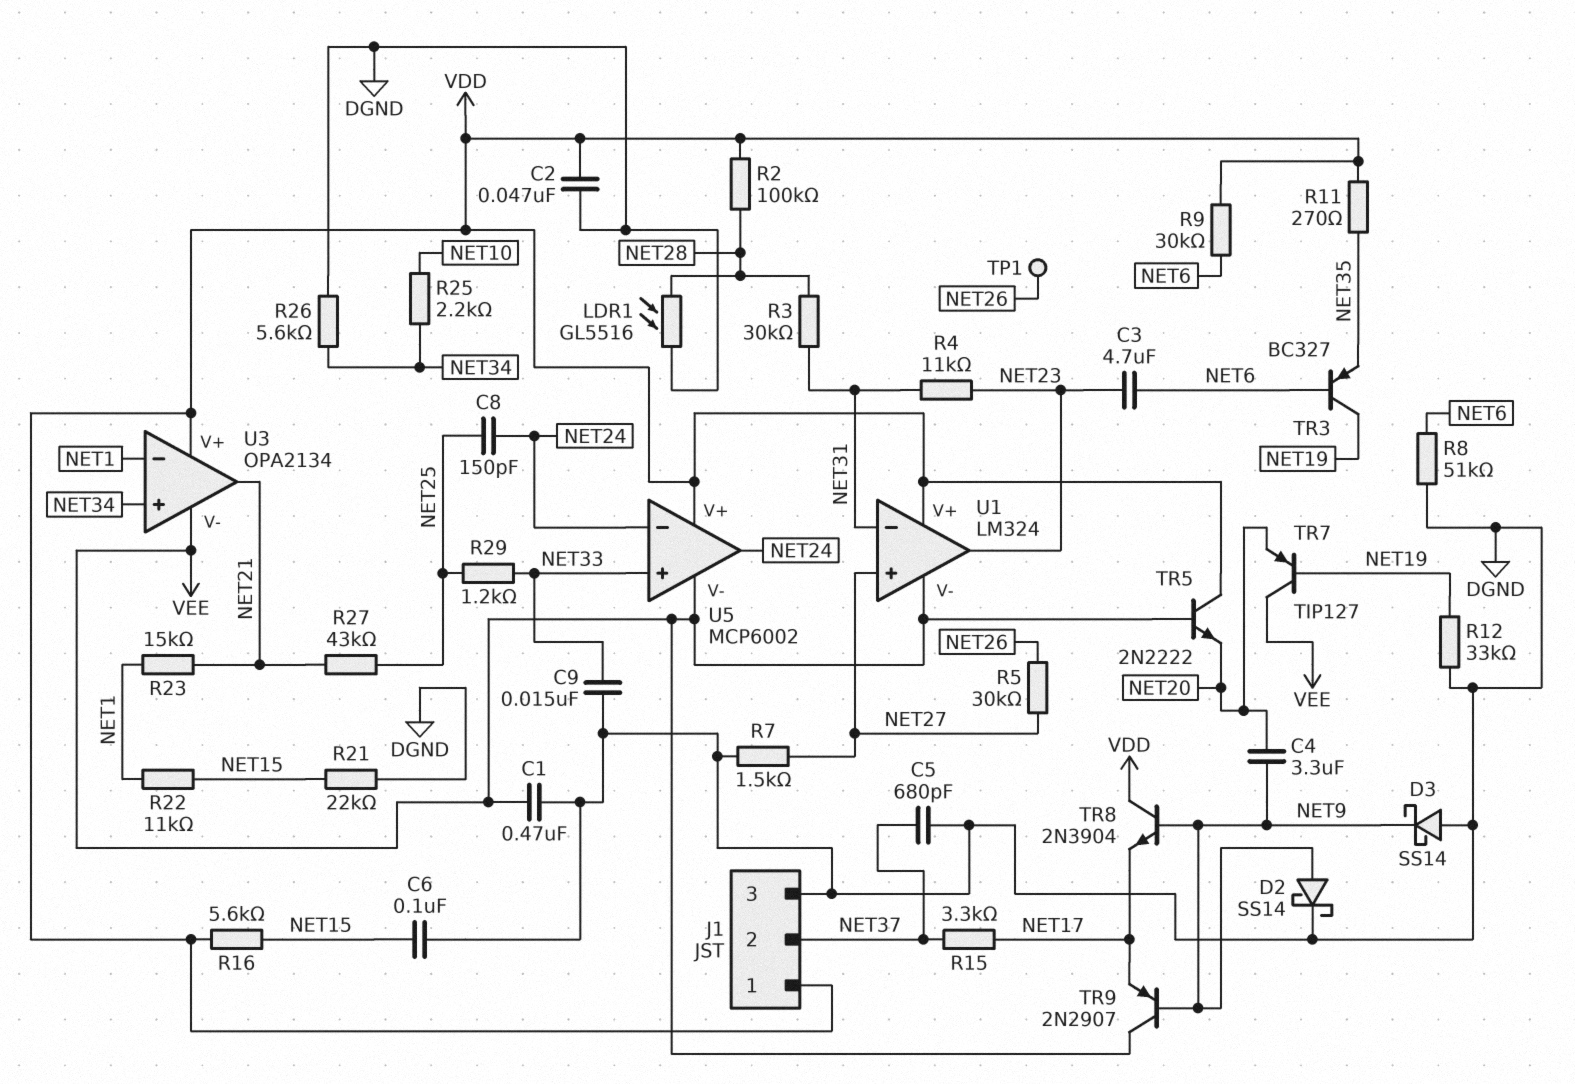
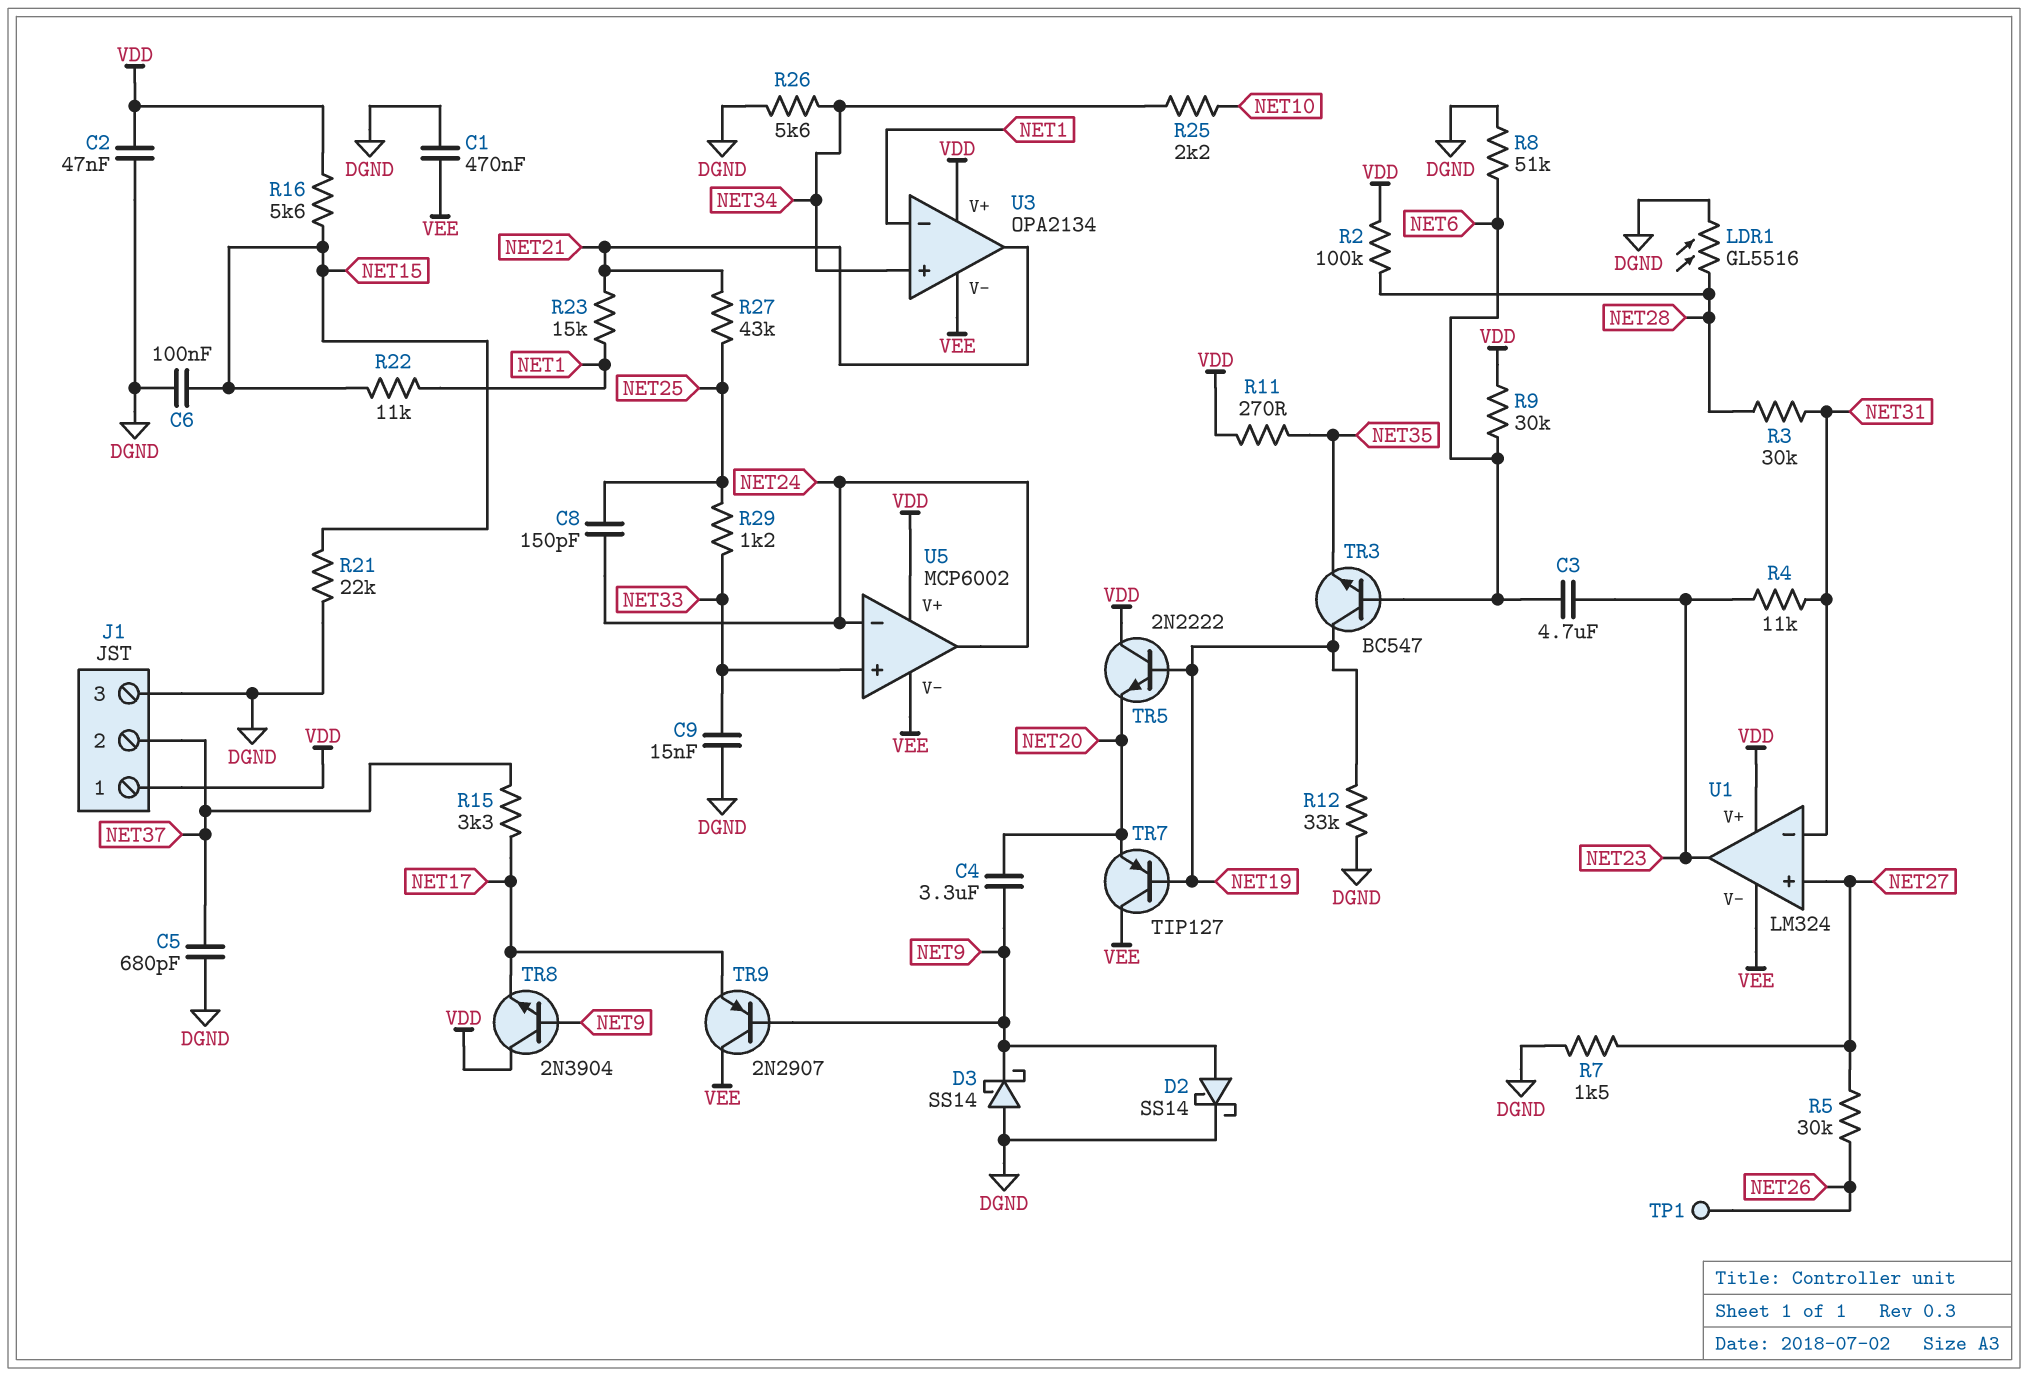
TR3: PNP BC327 (B NET6, C NET19, E NET35) -> NPN BC547 (B NET6, C NET19, E NET35)
TR5: NPN 2N2222 (B VEE, C VDD, E NET20) -> NPN 2N2222 (B NET19, C VDD, E NET20)

